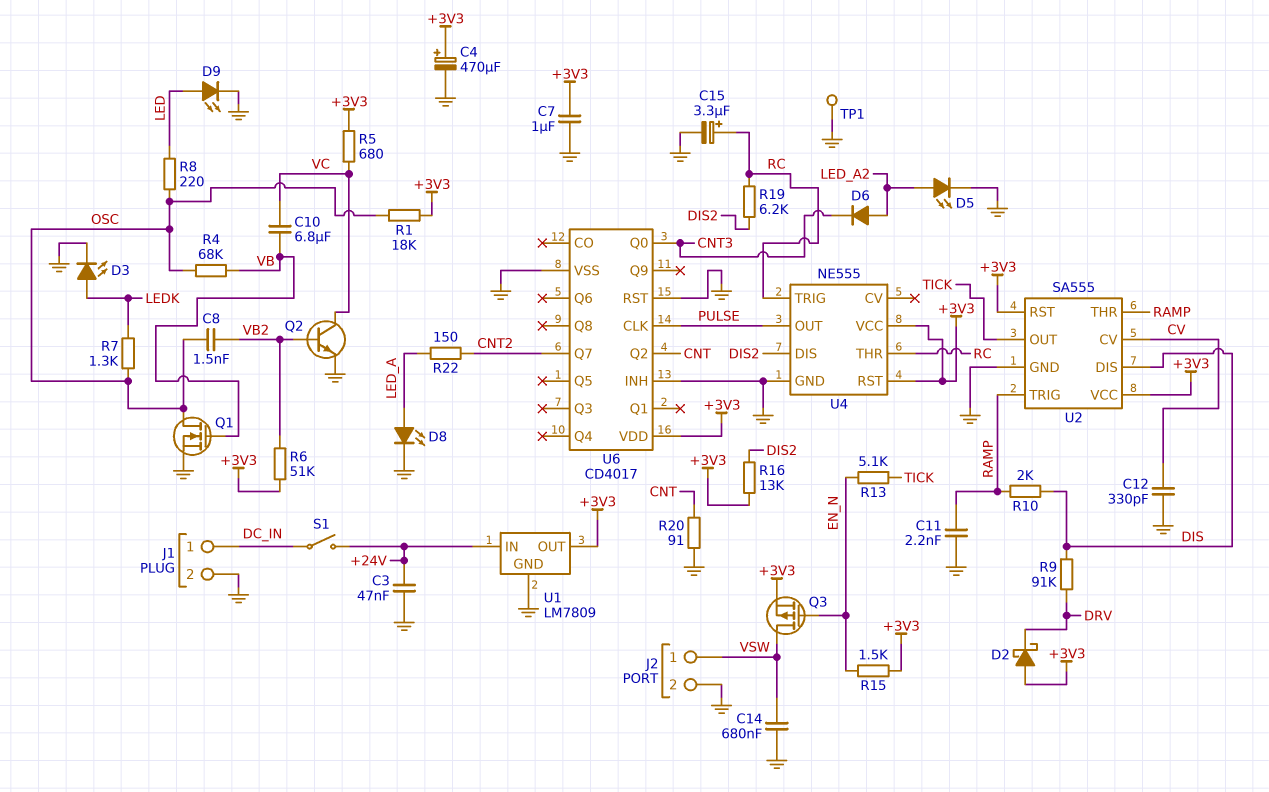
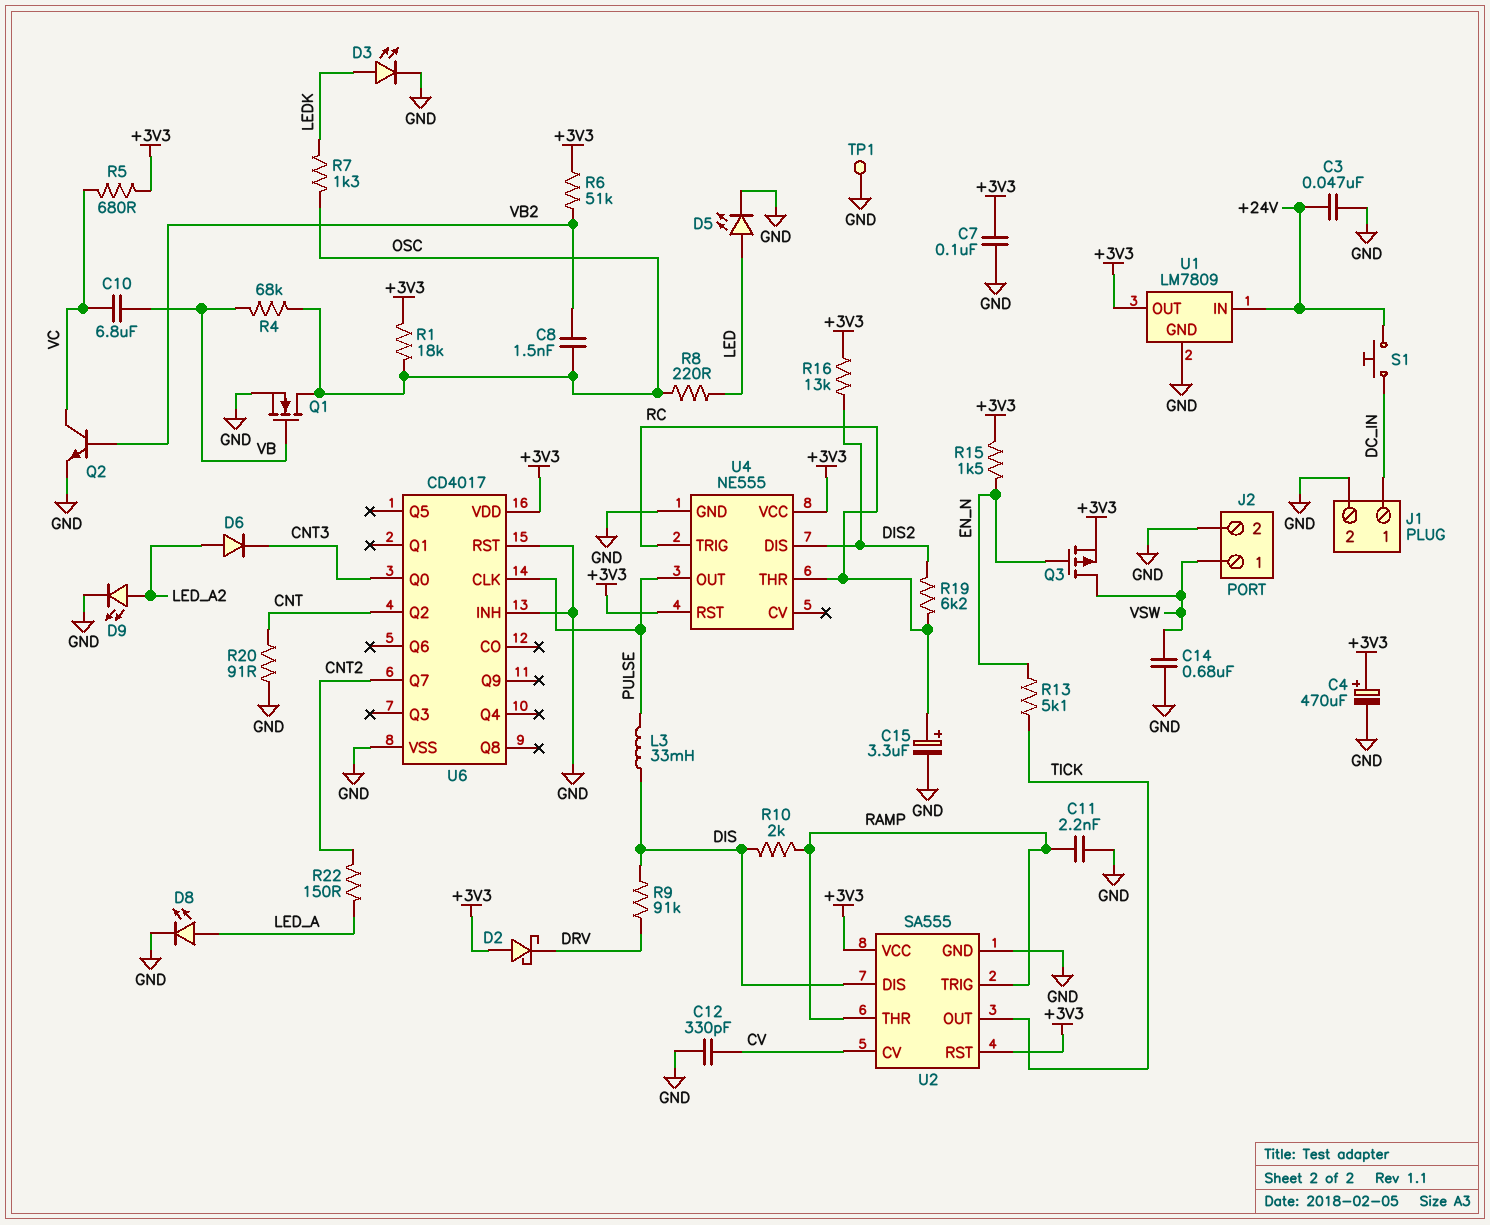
C7: 1uF (+3V3, GND) -> 100nF (+3V3, GND)
D5: LED (A LED_A2, K GND) -> LED (A LED, K GND)
D9: LED (A LED, K GND) -> LED (A LED_A2, K GND)
L3: none -> 33mH (DIS, PULSE)
S1: switch (+24V, DC_IN) -> button (+24V, DC_IN)

